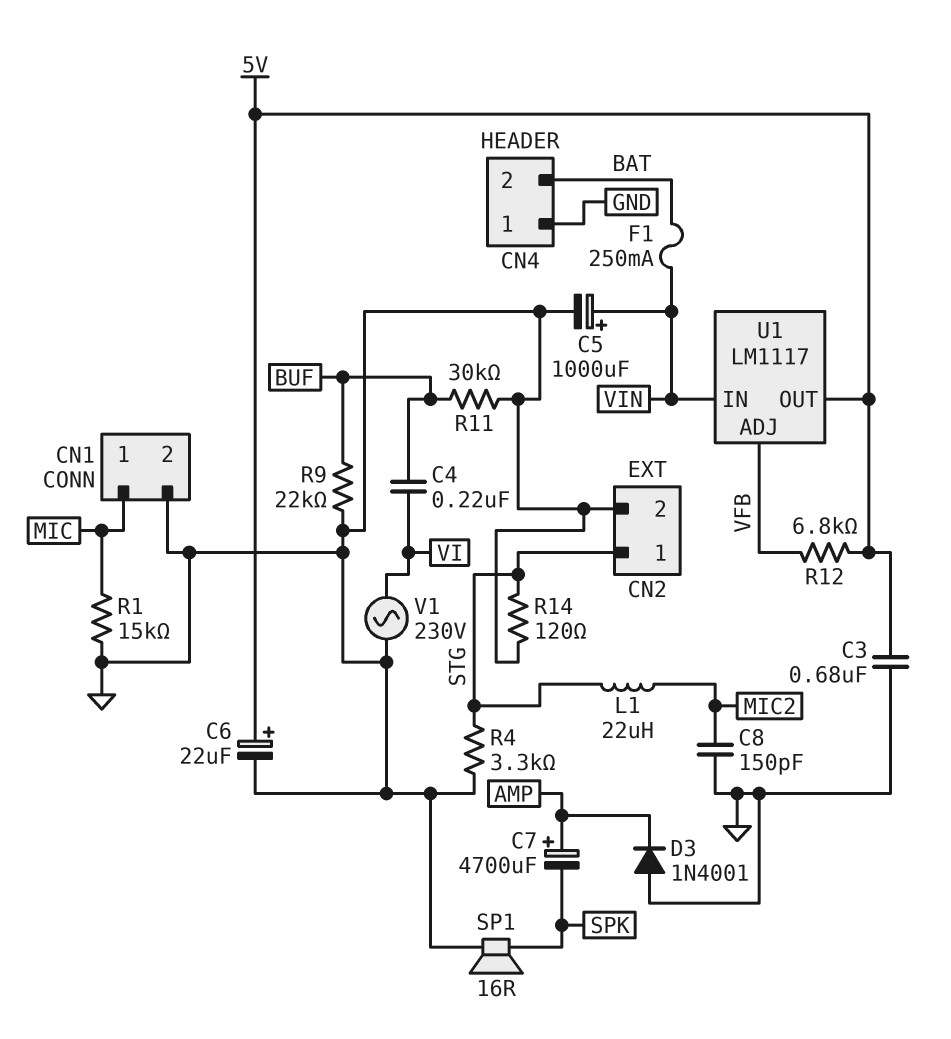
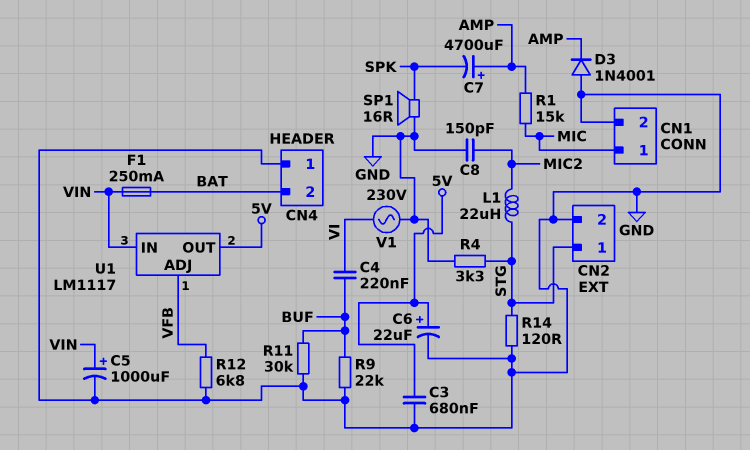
R1: 15k (GND, MIC) -> 15k (AMP, MIC)
R12: 6.8k (5V, VFB) -> 6.8k (GND, VFB)

